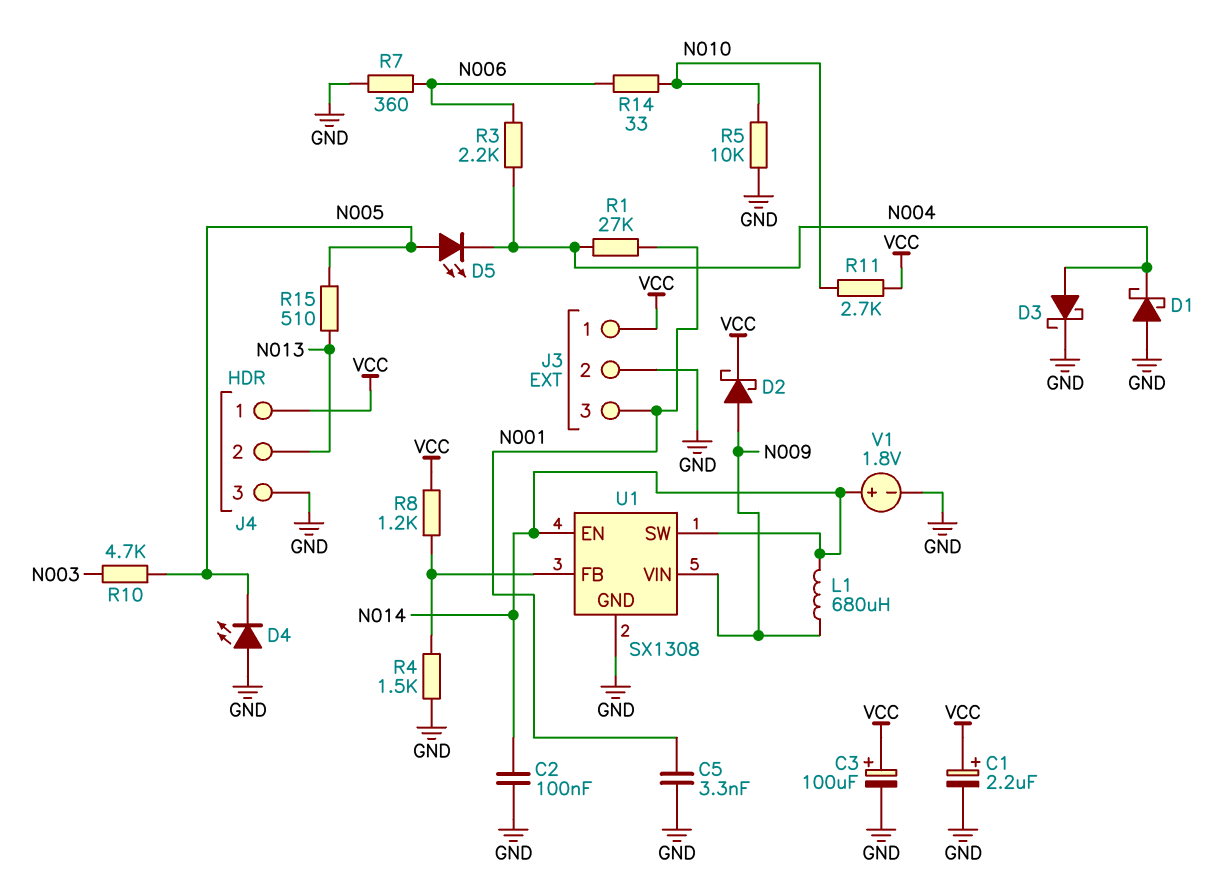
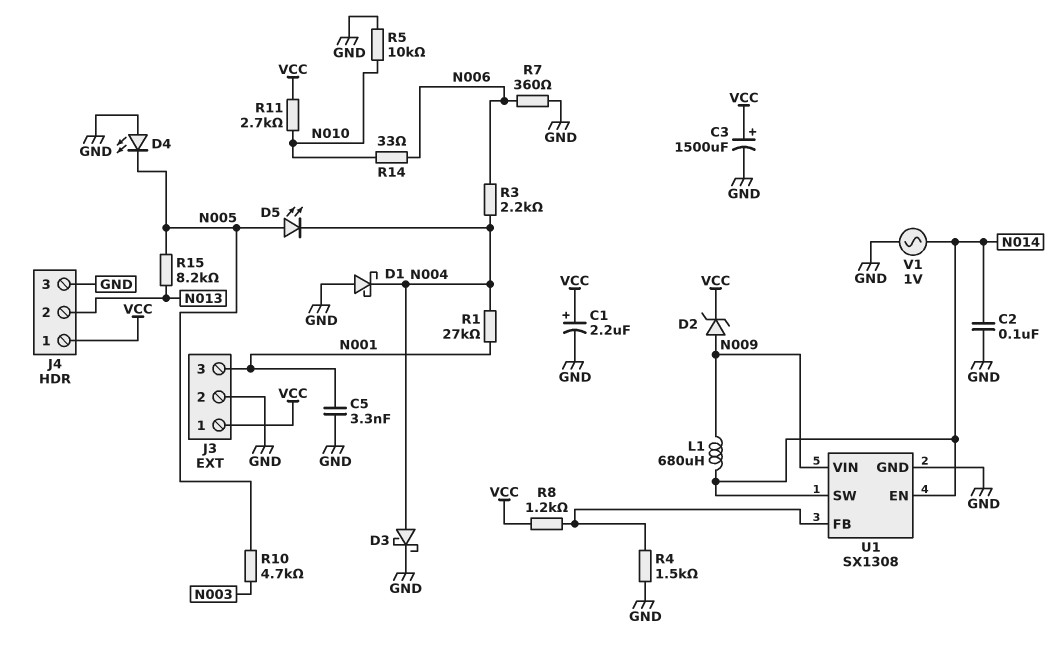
C3: 100uF (plus VCC, minus GND) -> 1500uF (plus VCC, minus GND)
D2: schottky (A N009, K VCC) -> zener (A N009, K VCC)
R15: 510 (N005, N013) -> 8.2k (N005, N013)
V1: 1.8V (plus N014, minus GND) -> AC 1V (GND, N014)

